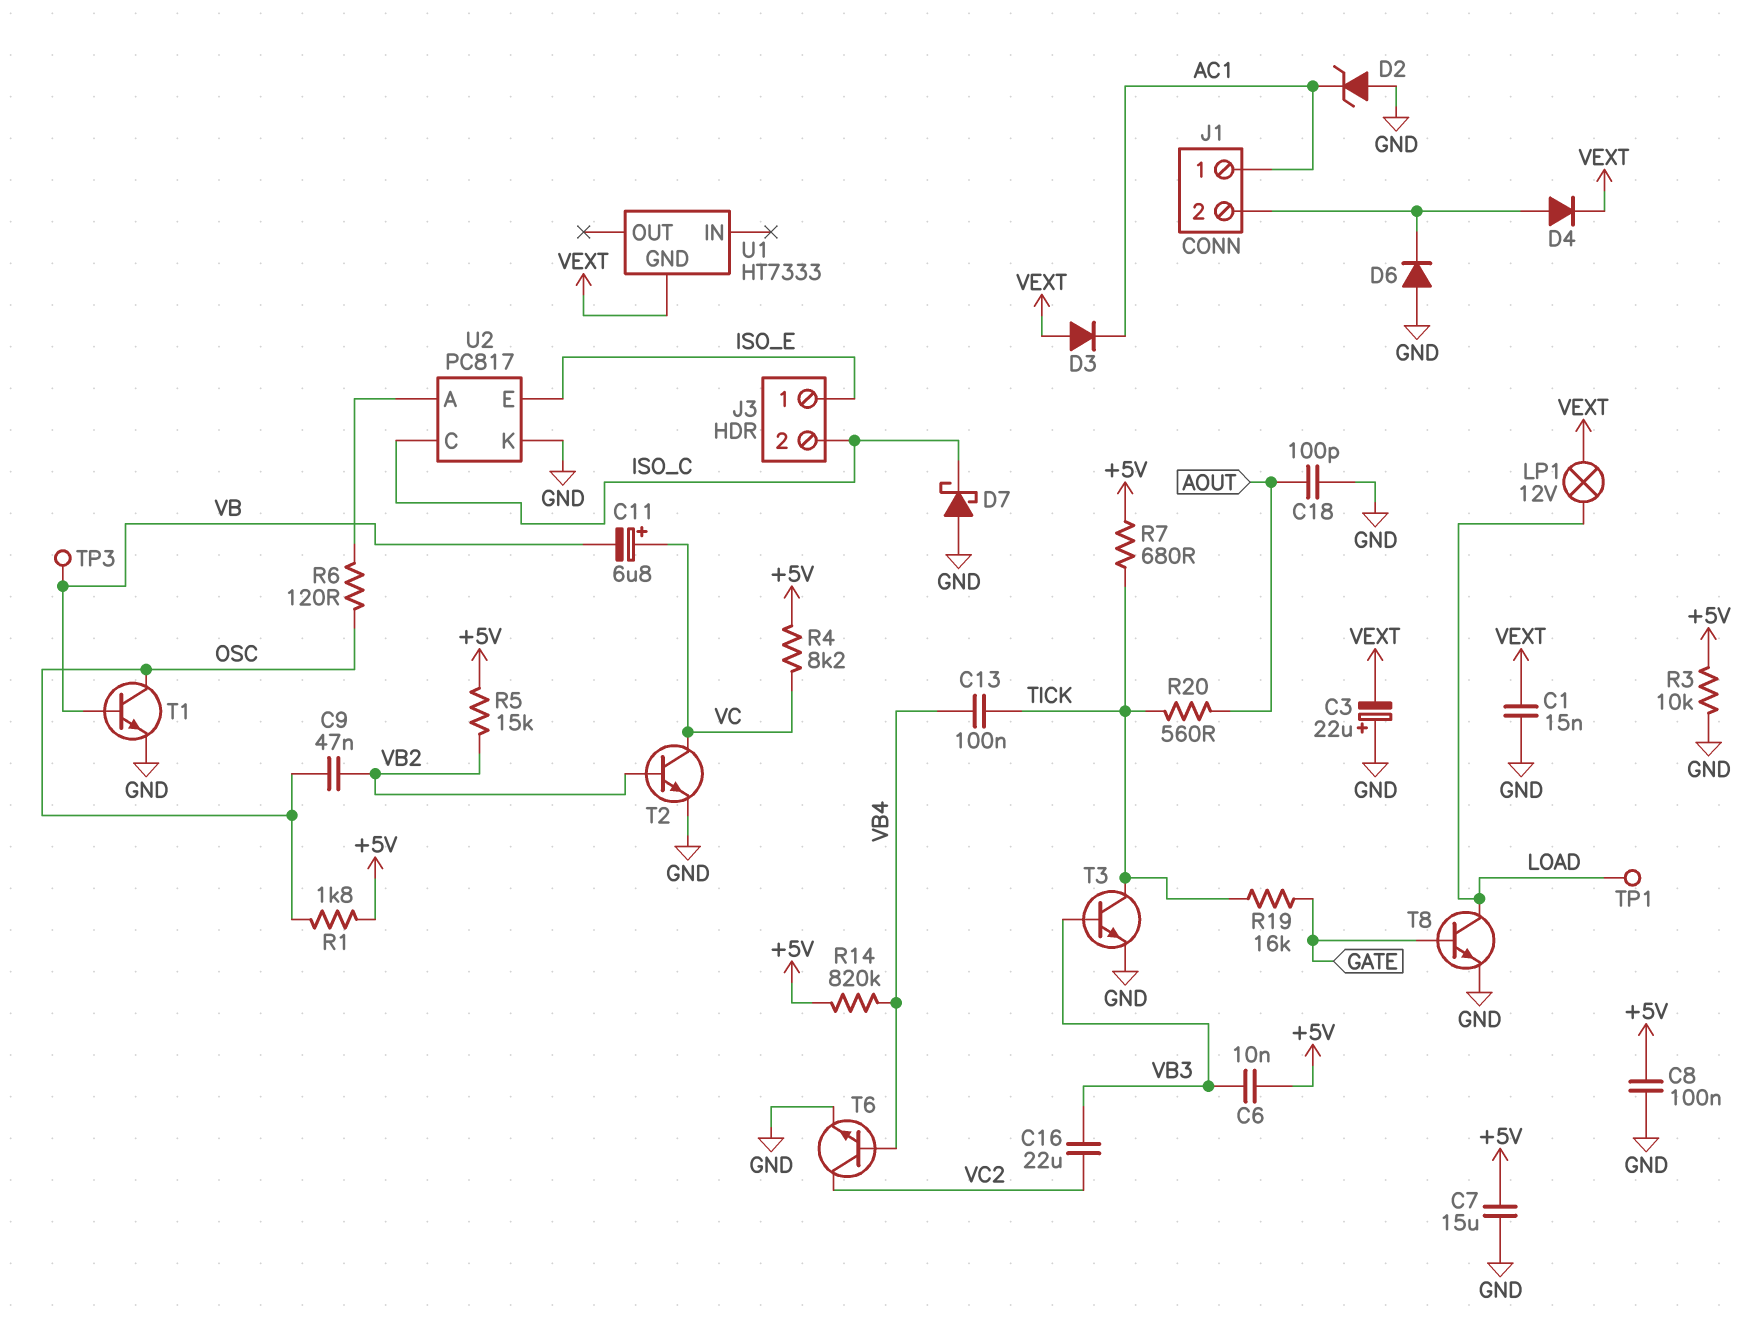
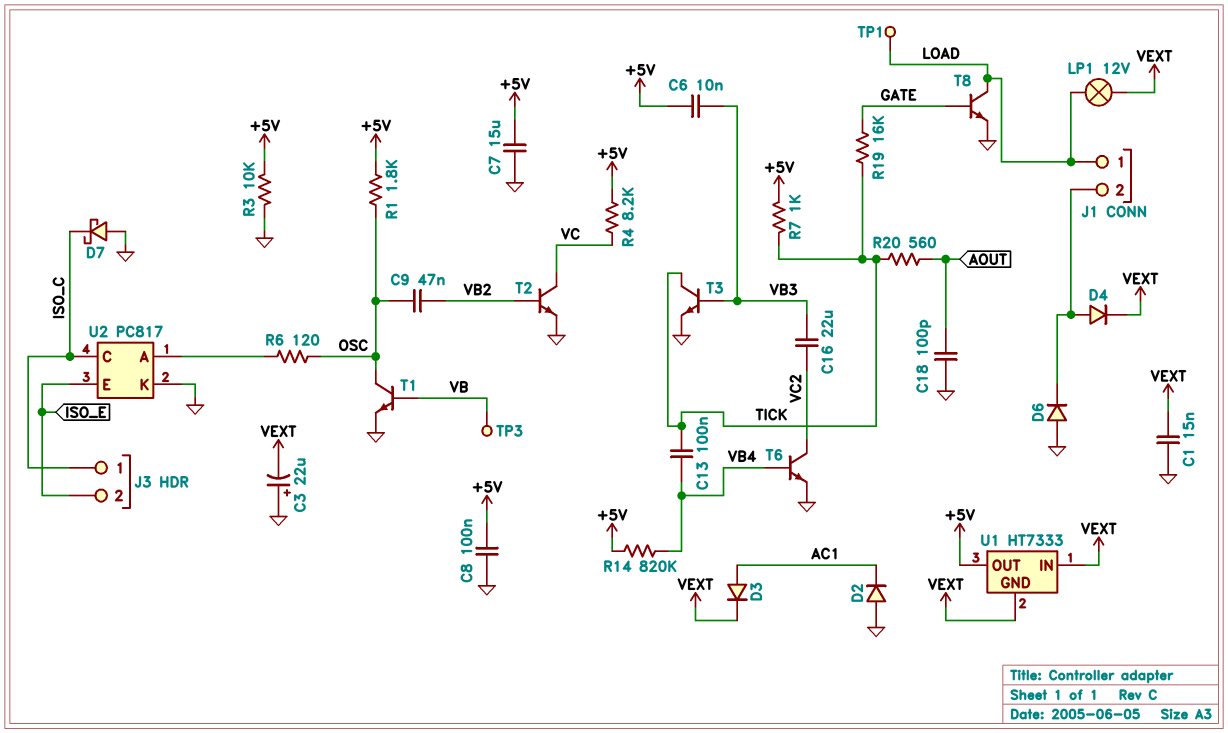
C11: 6.8uF (plus VC, minus VB) -> none
D2: zener (A GND, K AC1) -> diode (A GND, K AC1)
D3: diode (A VEXT, K AC1) -> diode (A AC1, K VEXT)
J1 pin 1: AC1 -> LOAD
J3 pin 1: ISO_E -> ISO_C
J3 pin 2: ISO_C -> ISO_E
R5: 15k (+5V, VB2) -> none
R7: 680 (+5V, TICK) -> 1k (+5V, TICK)
U1 pin IN: none -> VEXT
U1 pin OUT: none -> +5V

